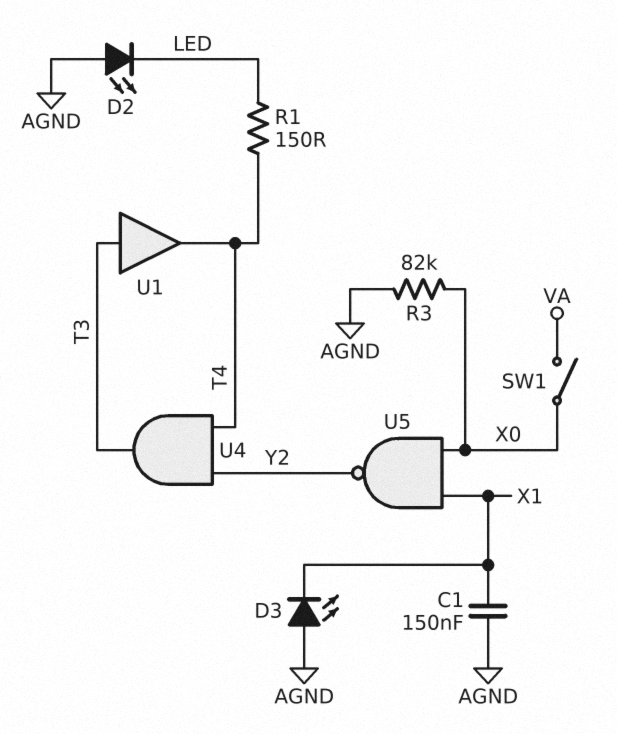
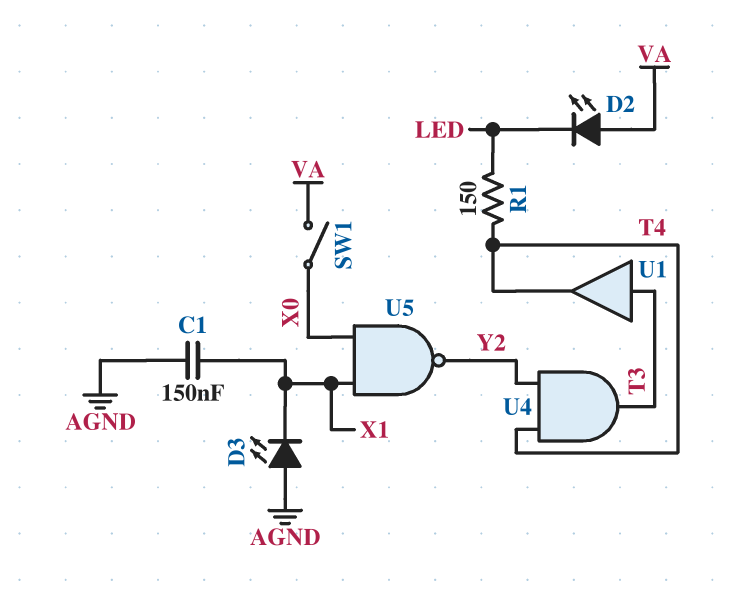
D2: LED (A AGND, K LED) -> LED (A VA, K LED)
R3: 82k (AGND, X0) -> none

